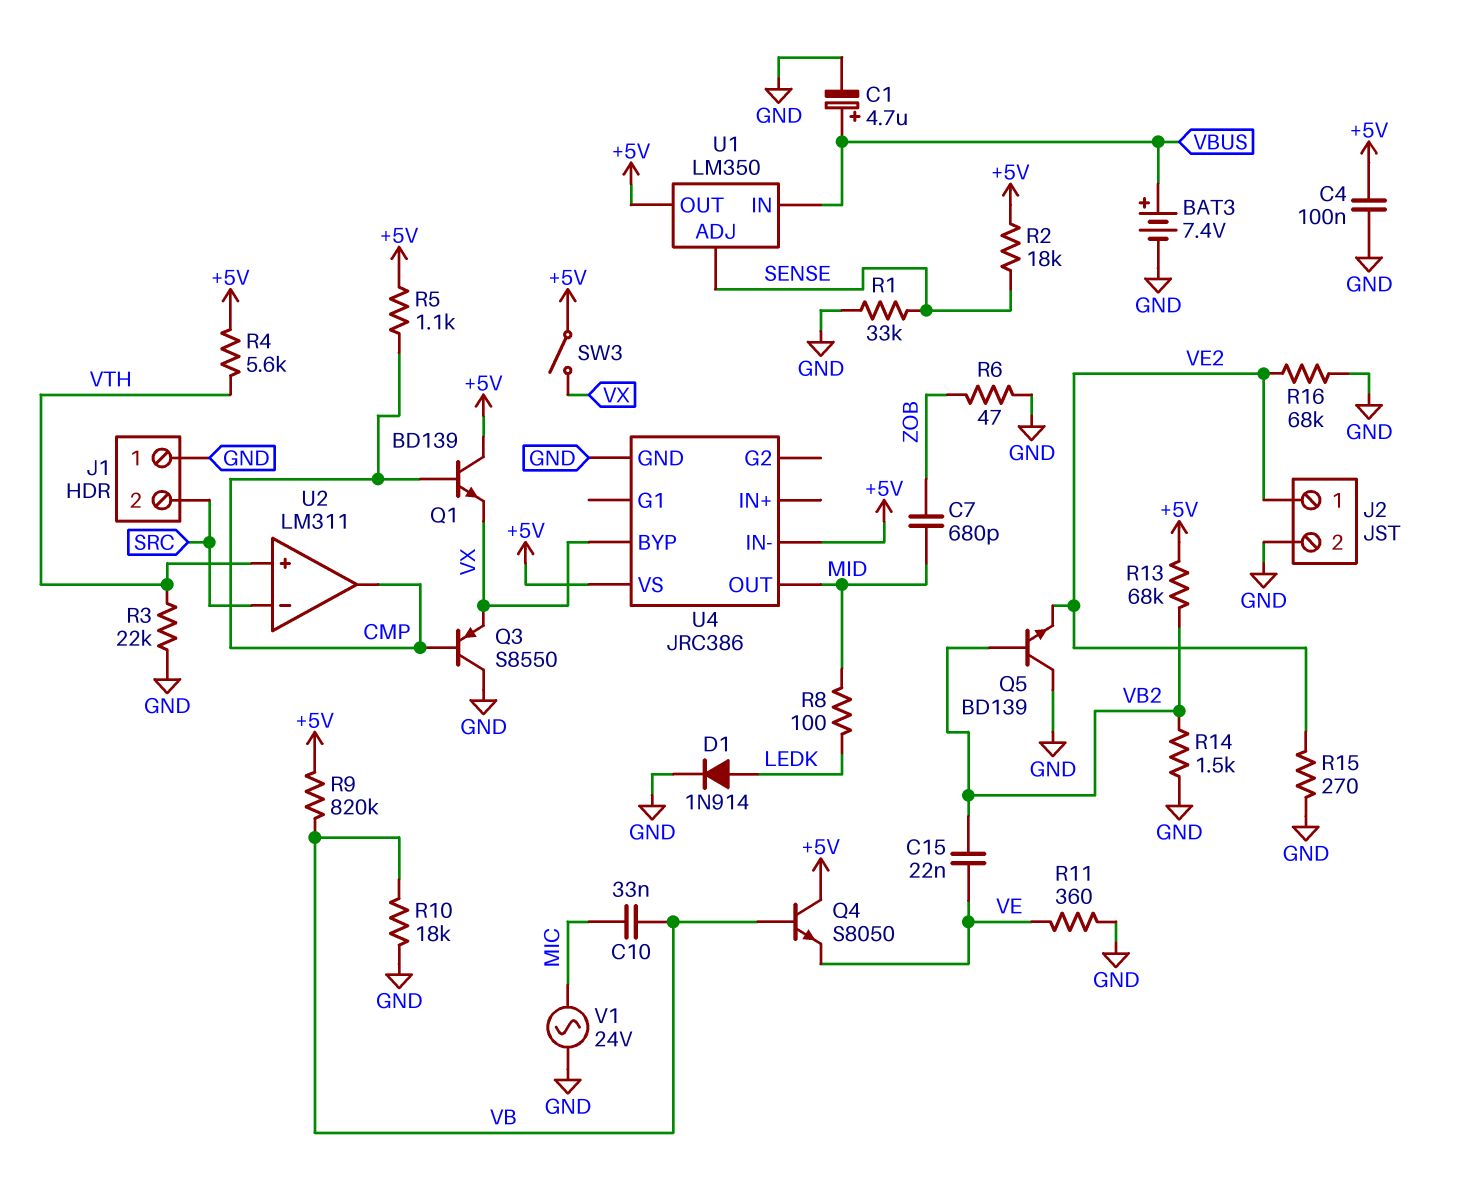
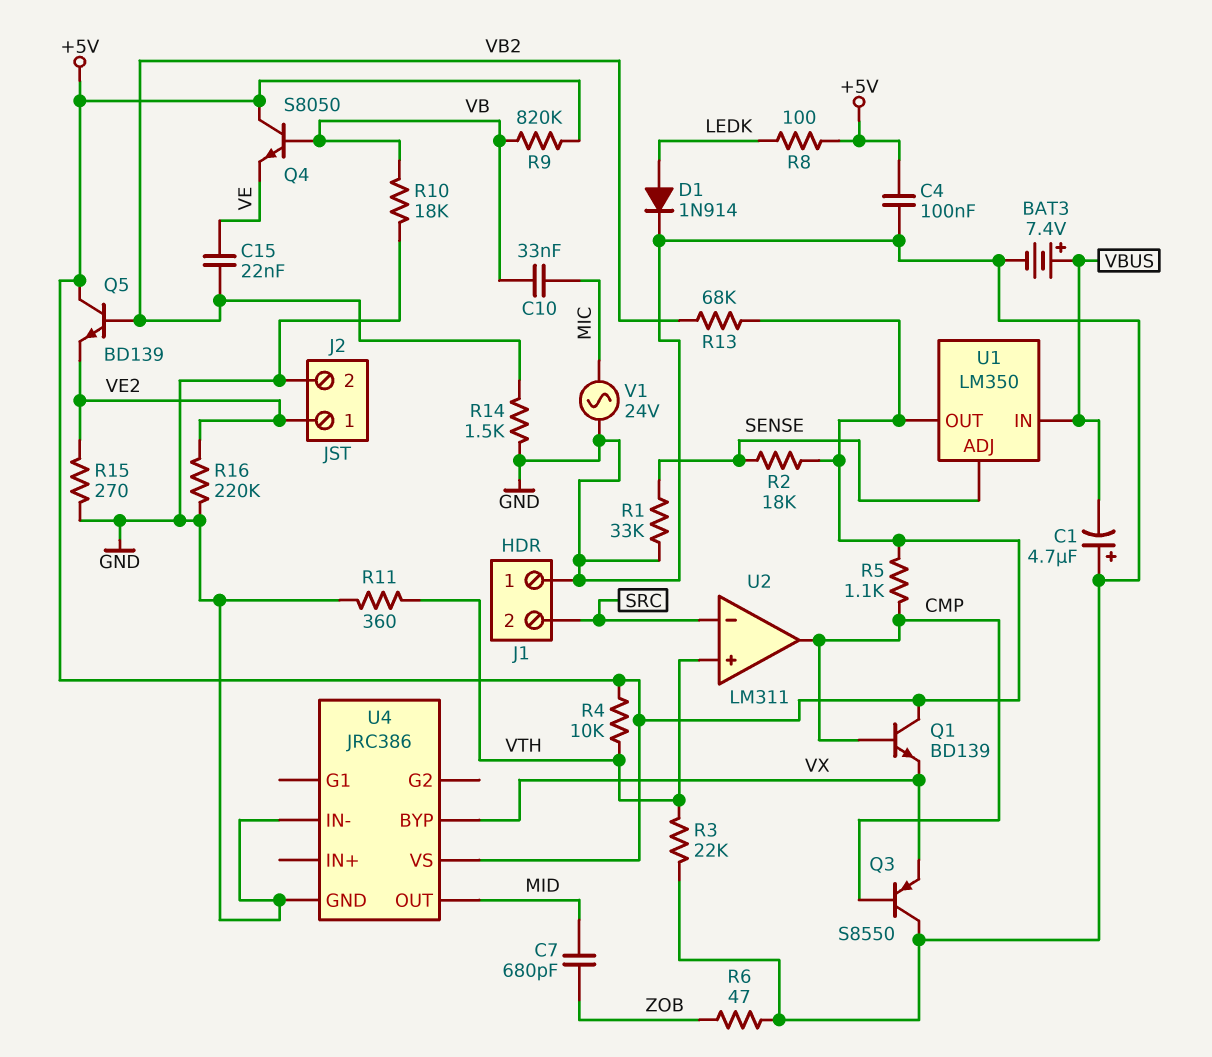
C1: 4.7uF (plus VBUS, minus GND) -> 4.7uF (plus GND, minus VBUS)
Q5: NPN BD139 (B VB2, C GND, E VE2) -> NPN BD139 (B VB2, C +5V, E VE2)
R4: 5.6k (+5V, VTH) -> 10k (+5V, VTH)
R8: 100 (LEDK, MID) -> 100 (+5V, LEDK)
R11: 360 (GND, VE) -> 360 (GND, VTH)
R16: 68k (GND, VE2) -> 220k (GND, VE2)
SW3: switch (+5V, VX) -> none
U4 pin IN-: +5V -> GND

